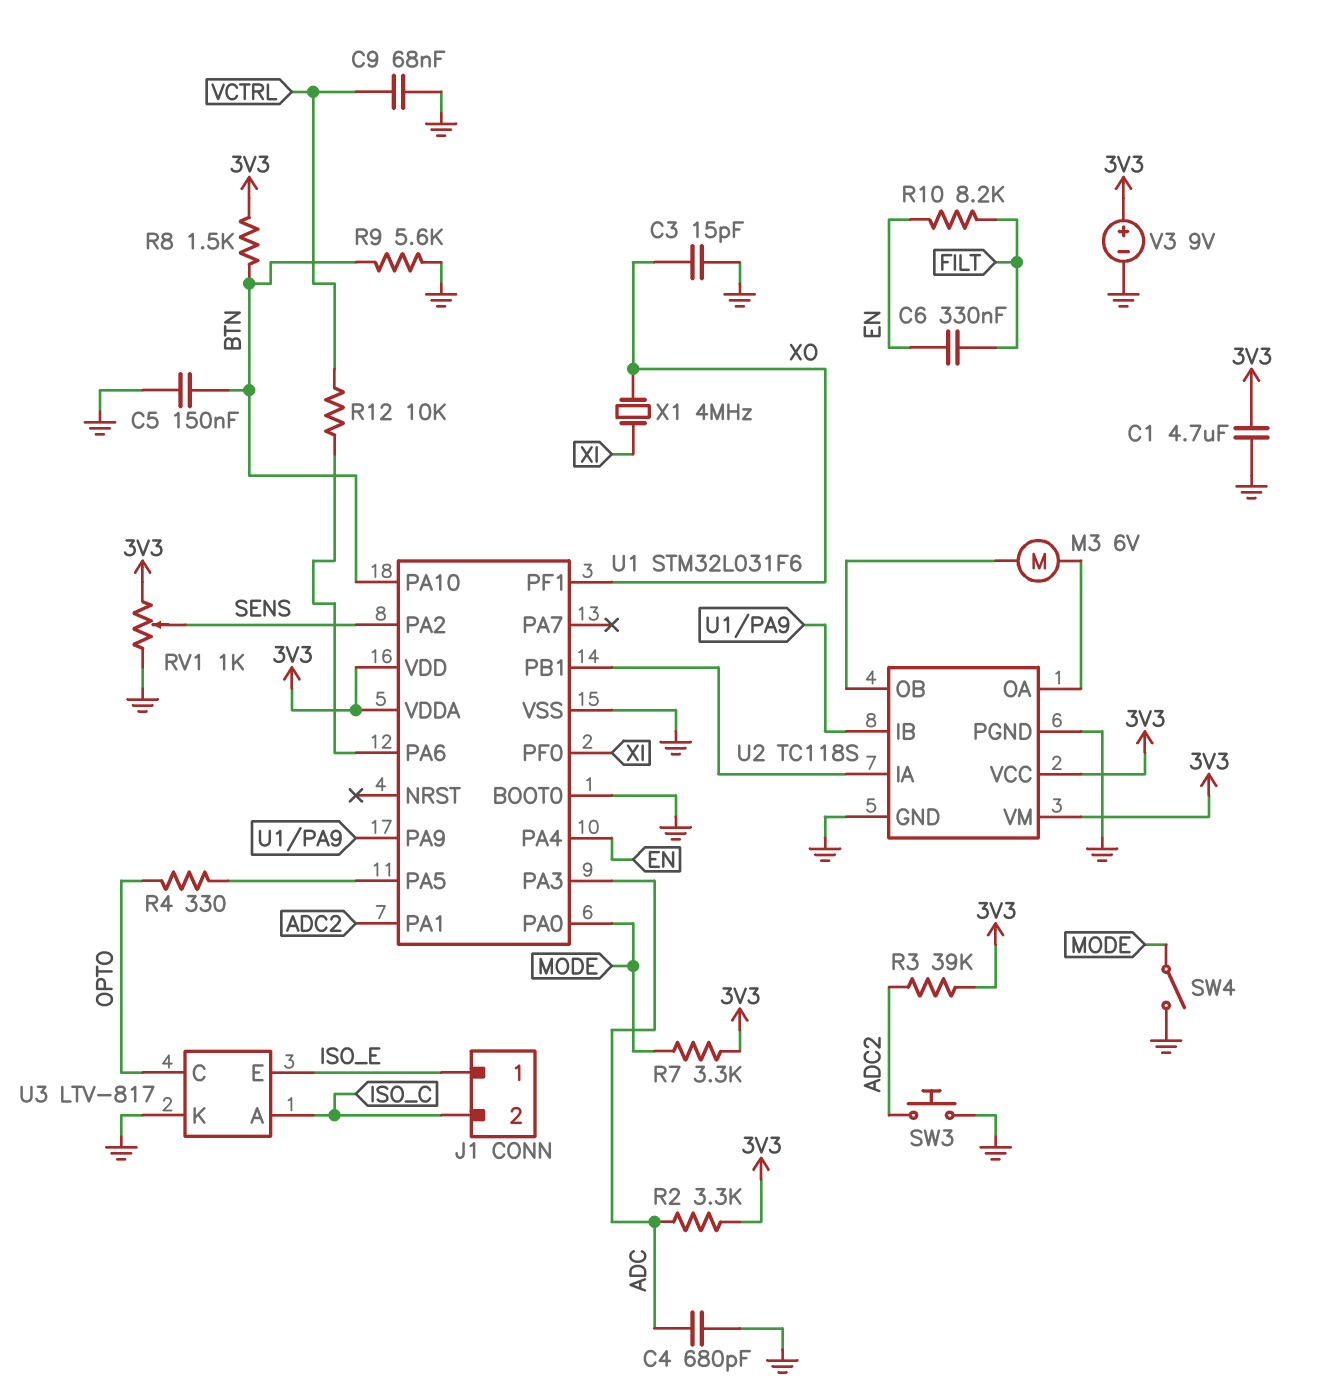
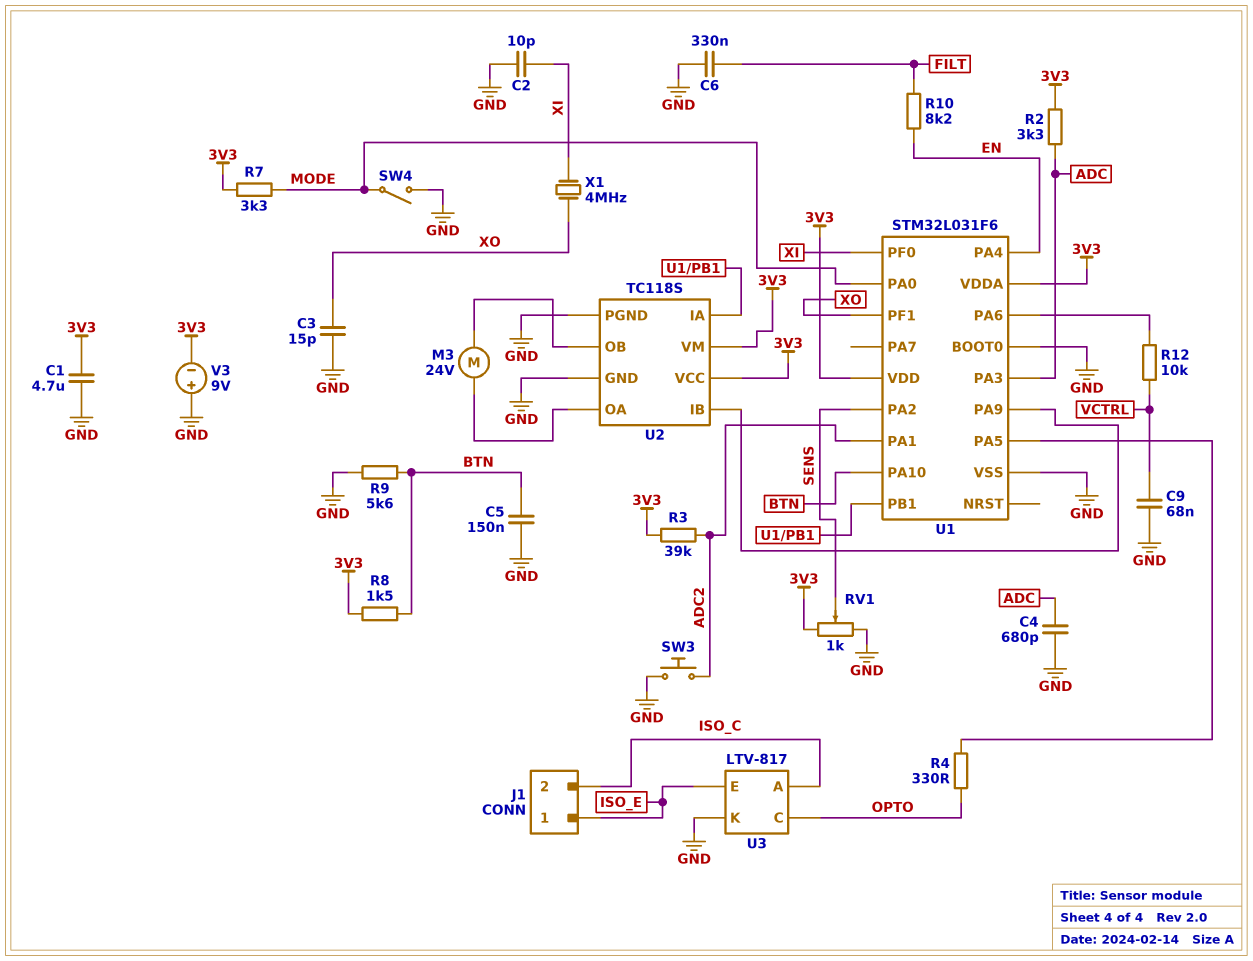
C2: none -> 10pF (GND, XI)
C6: 330nF (EN, FILT) -> 330nF (FILT, GND)
M3: motor 6V (U2/OA, U2/OB) -> motor 24V (U2/OA, U2/OB)
V3: 9V (plus 3V3, minus GND) -> 9V (plus GND, minus 3V3)

